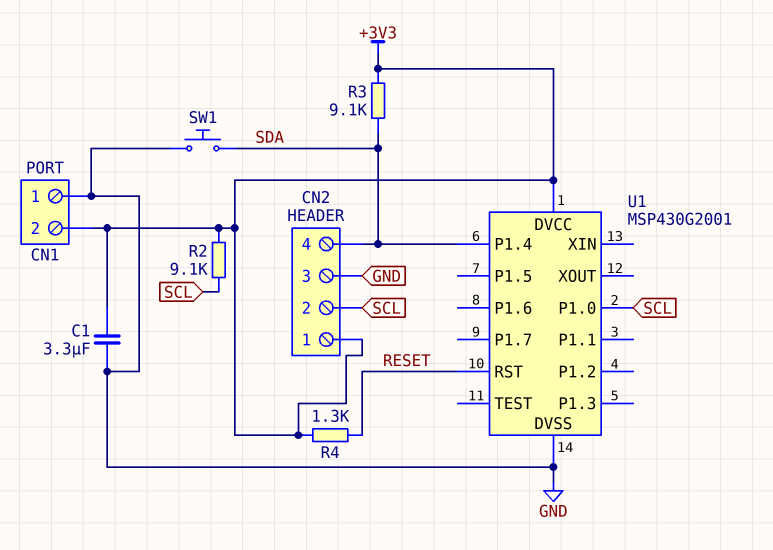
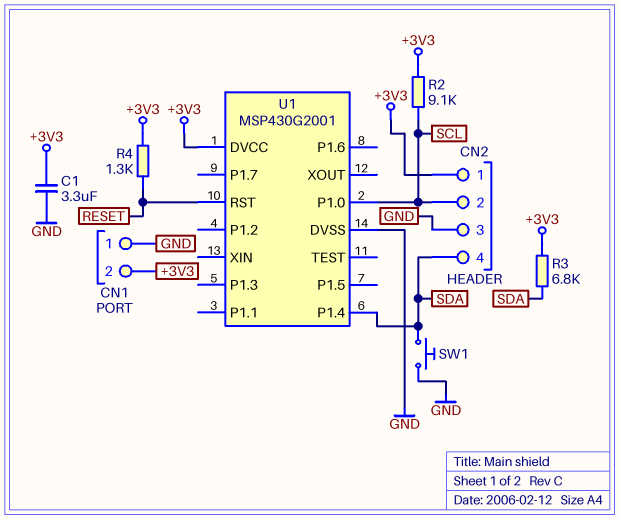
R3: 9.1k (+3V3, SDA) -> 6.8k (+3V3, SDA)

